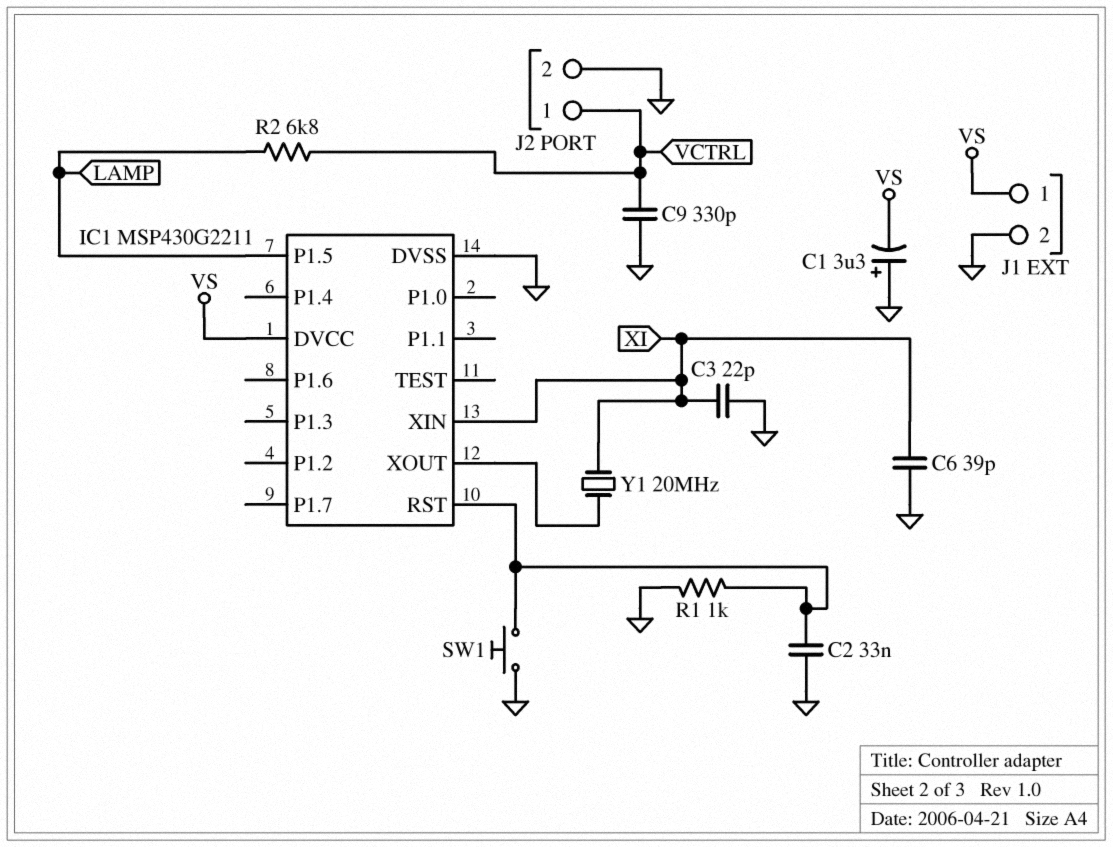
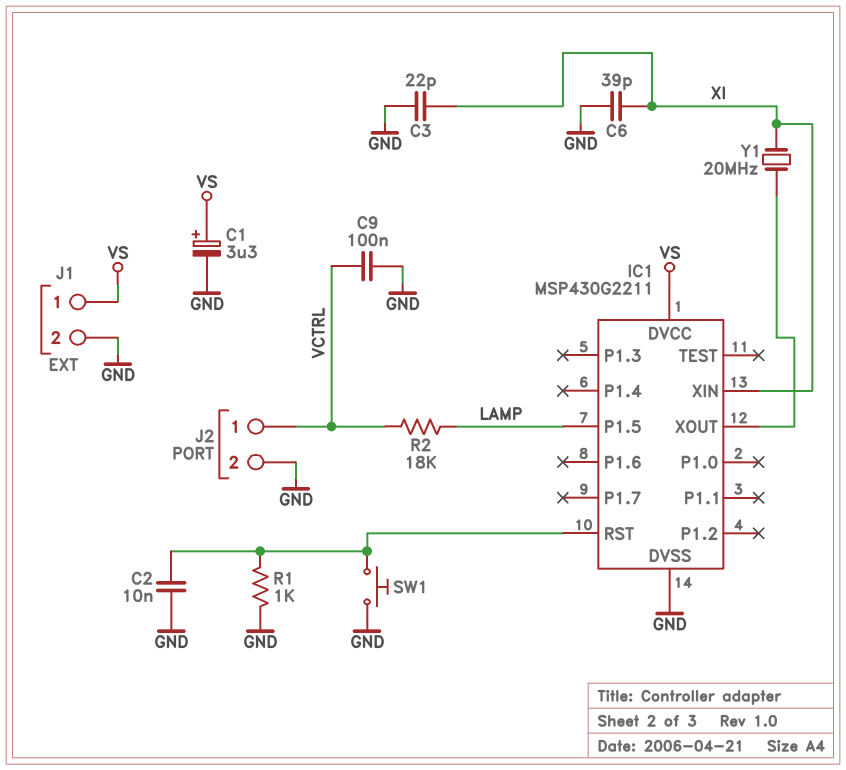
C1: 3.3uF (plus GND, minus VS) -> 3.3uF (plus VS, minus GND)
C2: 33nF (GND, IC1/RST) -> 10nF (GND, IC1/RST)
C9: 330pF (GND, VCTRL) -> 100nF (GND, VCTRL)
R2: 6.8k (LAMP, VCTRL) -> 18k (LAMP, VCTRL)

